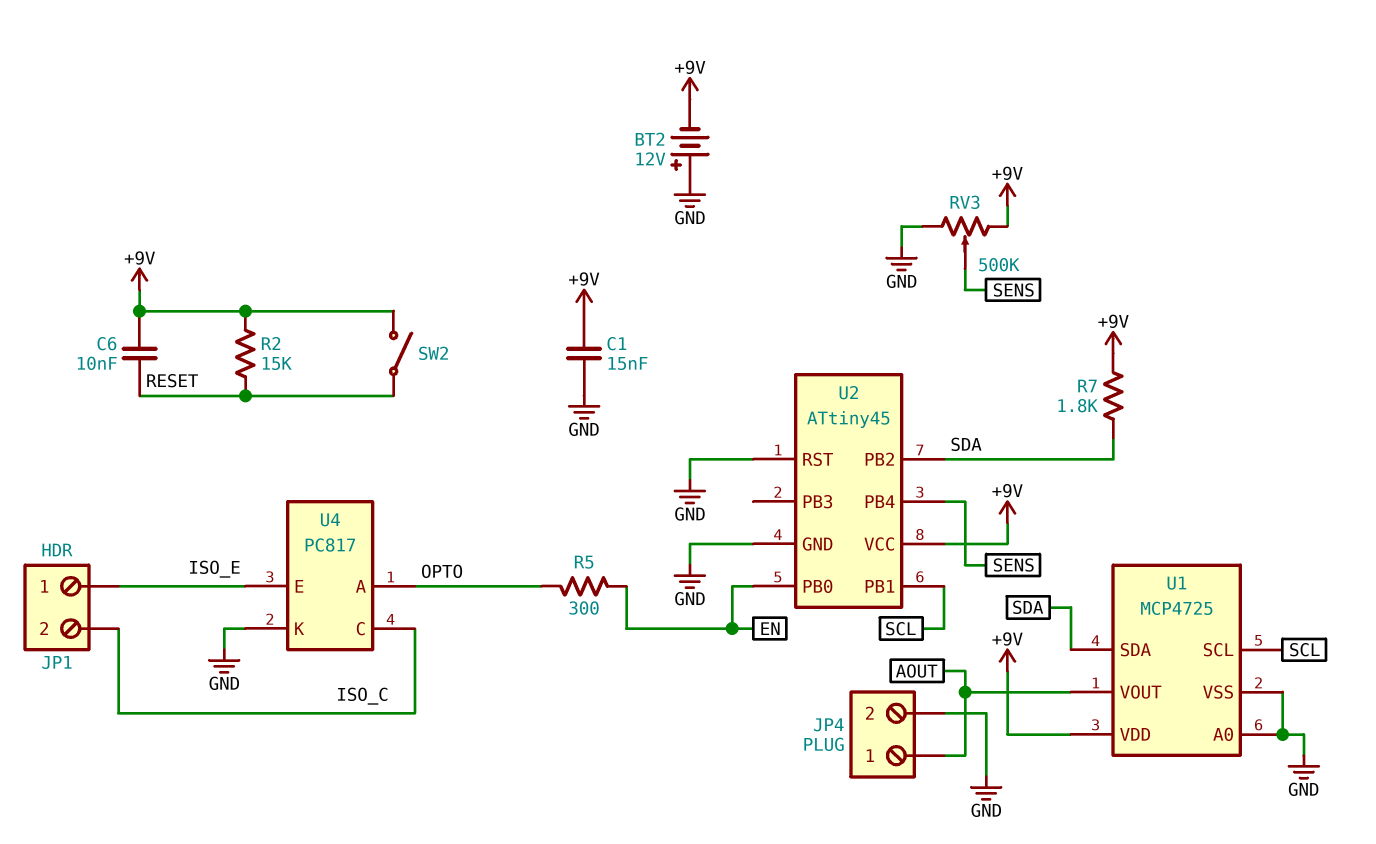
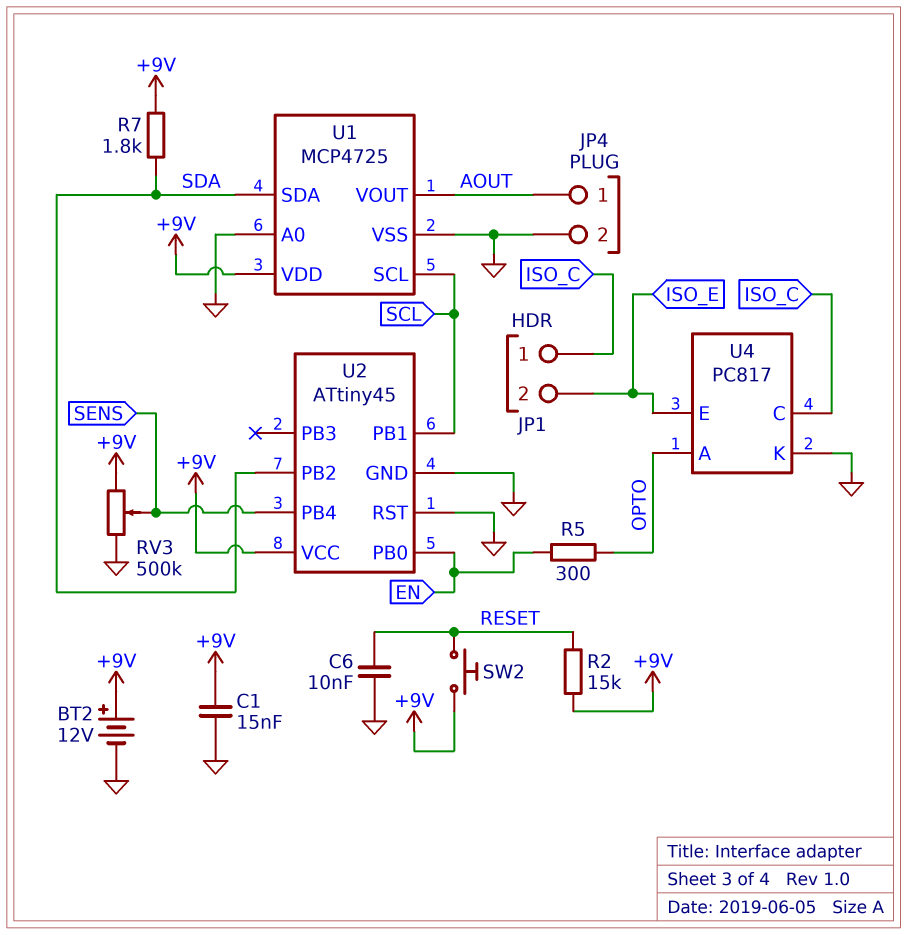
BT2: 12V (plus GND, minus +9V) -> 12V (plus +9V, minus GND)
C6: 10nF (+9V, RESET) -> 10nF (GND, RESET)
JP1 pin 1: ISO_E -> ISO_C
JP1 pin 2: ISO_C -> ISO_E
SW2: switch (+9V, RESET) -> button (+9V, RESET)

